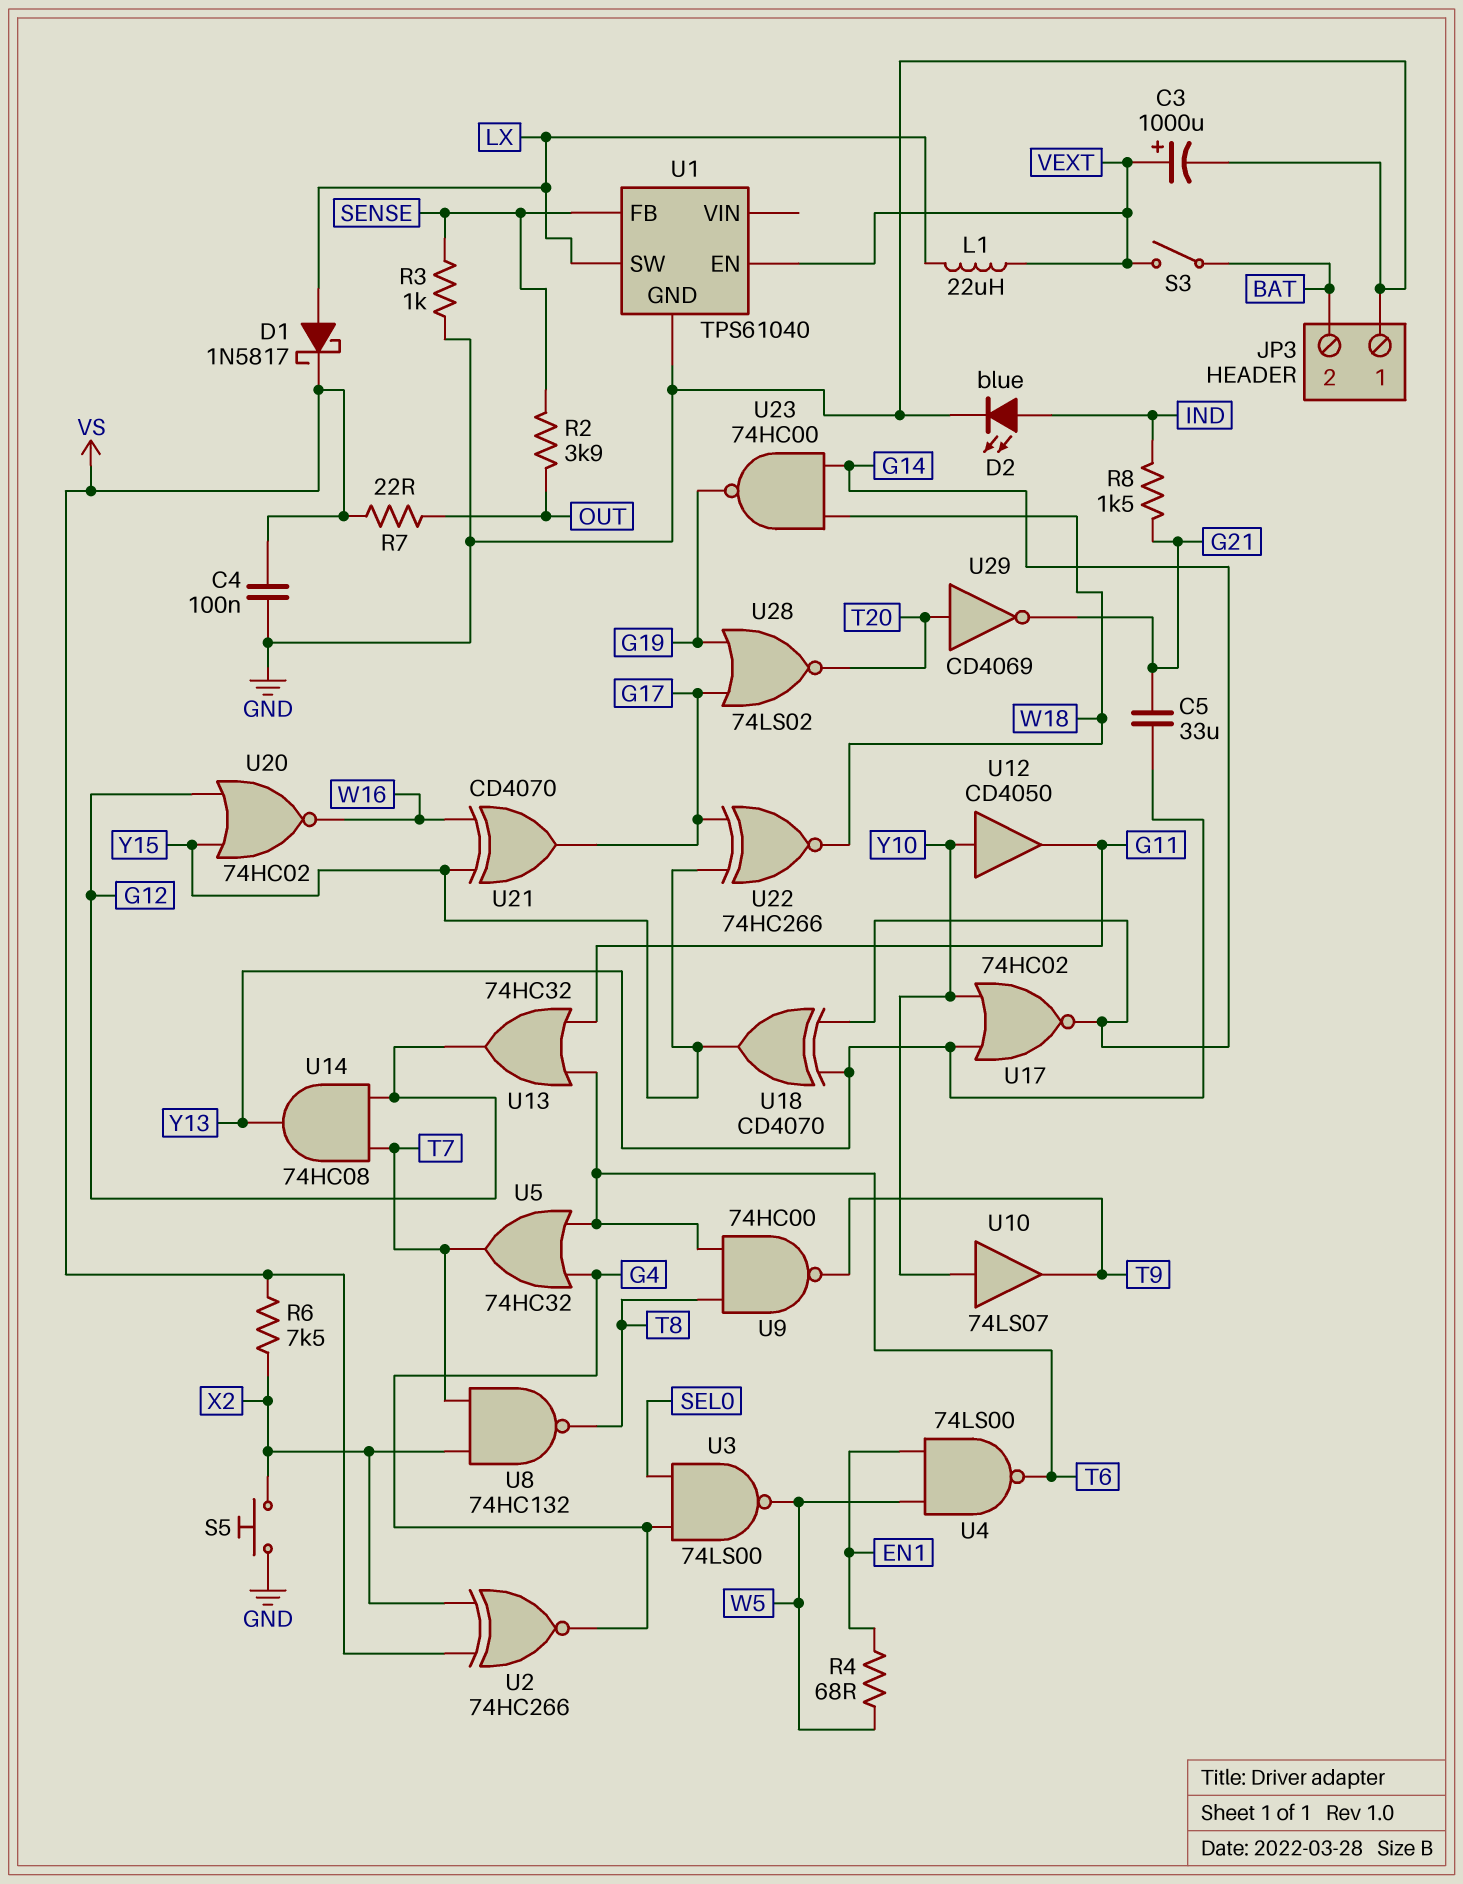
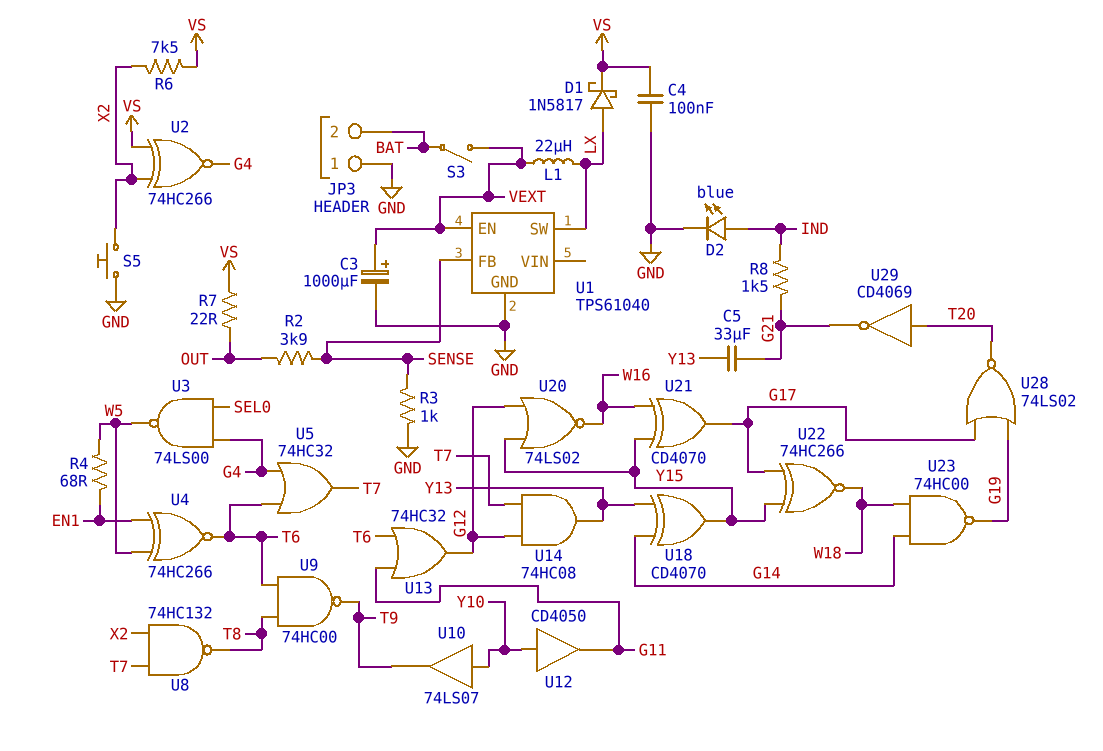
U4: NAND 74LS00 (in EN1, in W5, out T6) -> XNOR 74HC266 (in EN1, in W5, out T6)
U17: NOR 74HC02 (in Y10, in Y13, out G14) -> none
U20: NOR 74HC02 (in G12, in Y15, out W16) -> NOR 74LS02 (in G12, in Y15, out W16)

